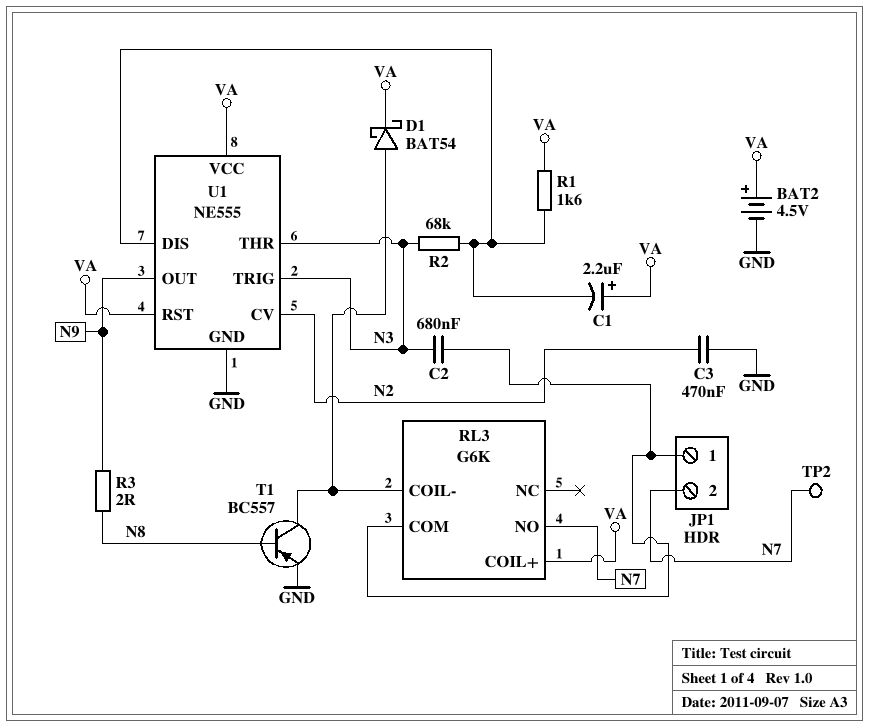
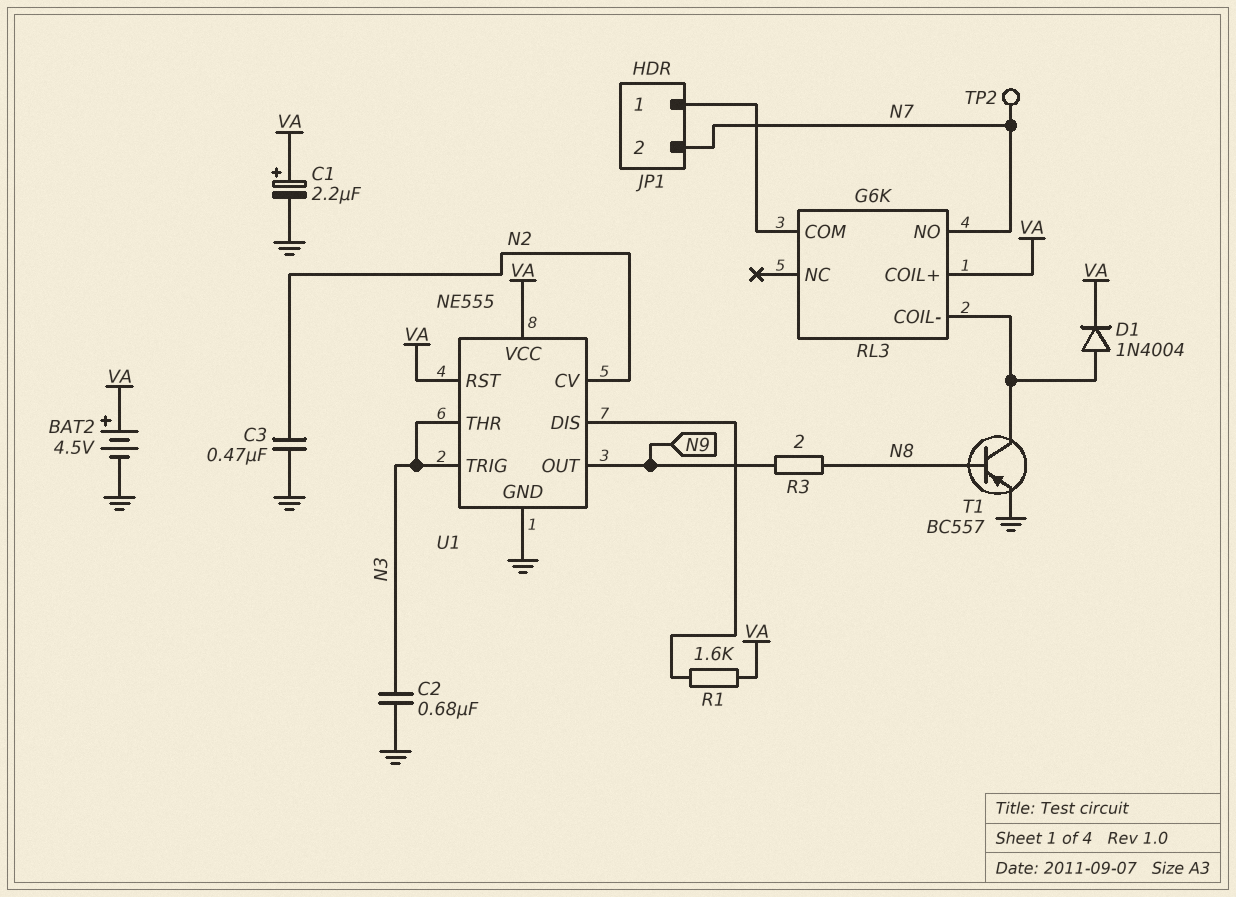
C1: 2.2uF (plus VA, minus U1/DIS) -> 2.2uF (plus VA, minus GND)
C2: 680nF (JP1/1, N3) -> 680nF (GND, N3)
D1: schottky BAT54 (A RL3/COIL-, K VA) -> diode 1N4004 (A RL3/COIL-, K VA)
R2: 68k (N3, U1/DIS) -> none

